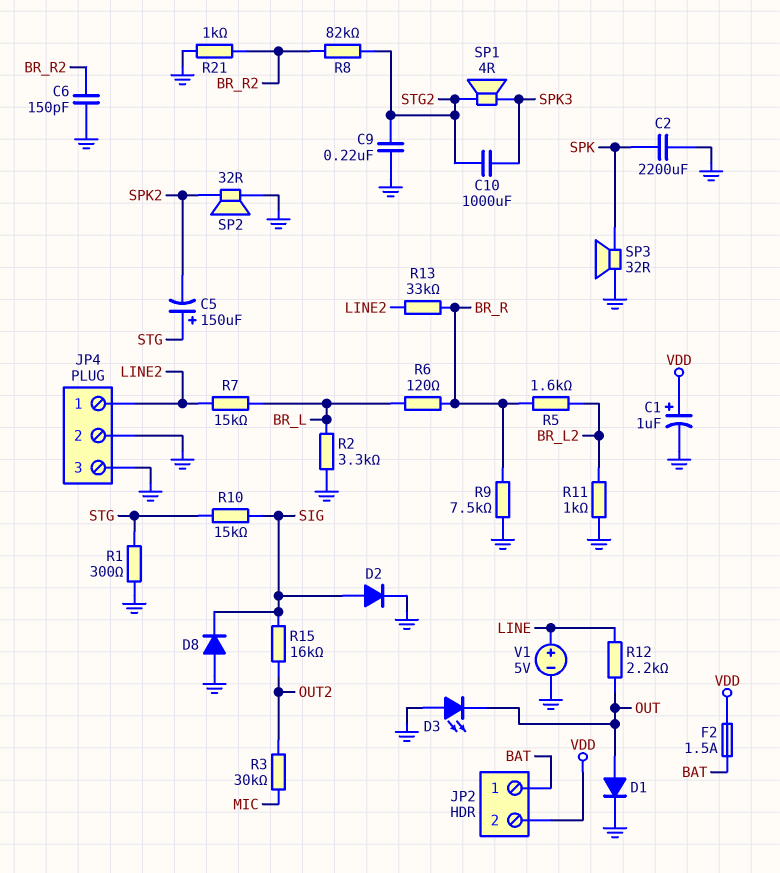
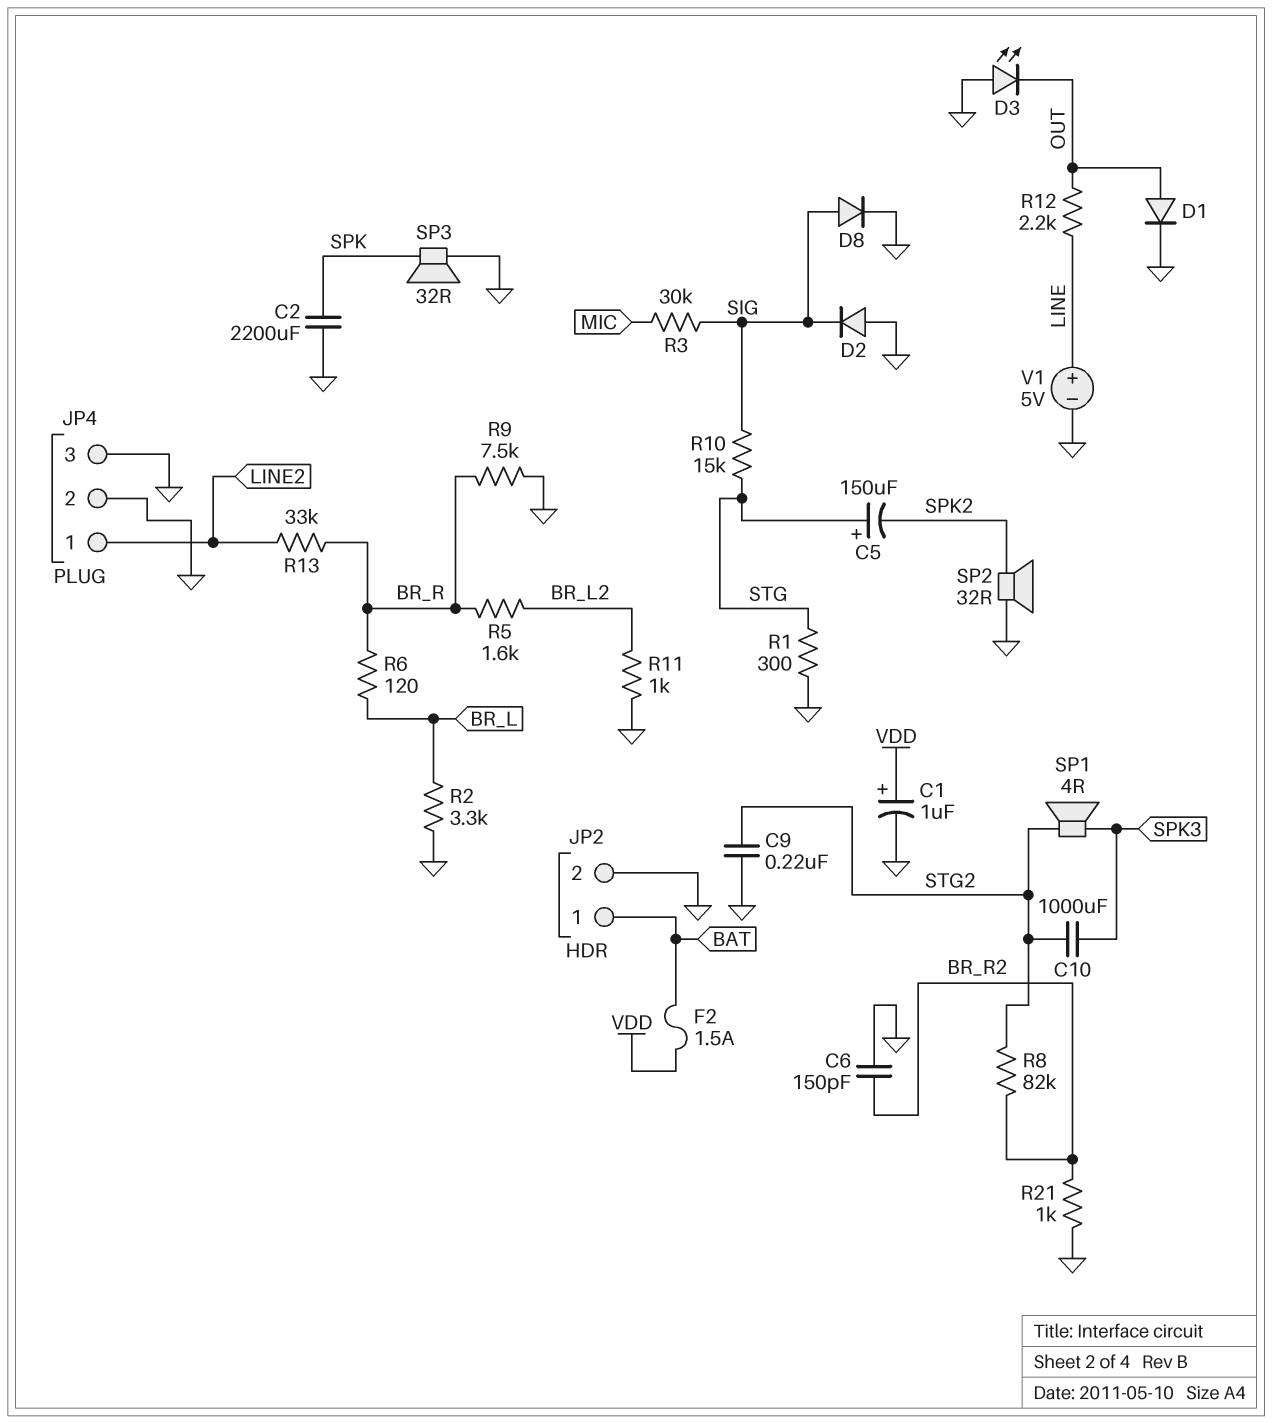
D2: diode (A SIG, K GND) -> diode (A GND, K SIG)
D8: diode (A GND, K SIG) -> diode (A SIG, K GND)
JP2 pin 2: VDD -> GND
R3: 30k (MIC, OUT2) -> 30k (MIC, SIG)
R7: 15k (BR_L, LINE2) -> none
R15: 16k (OUT2, SIG) -> none

